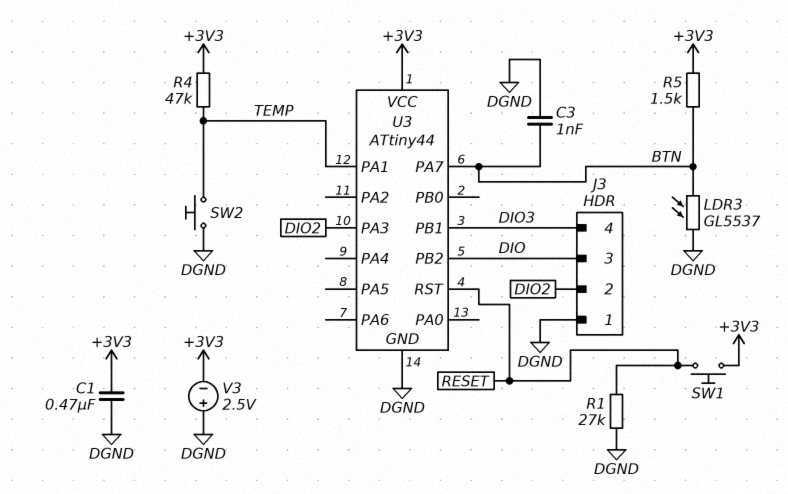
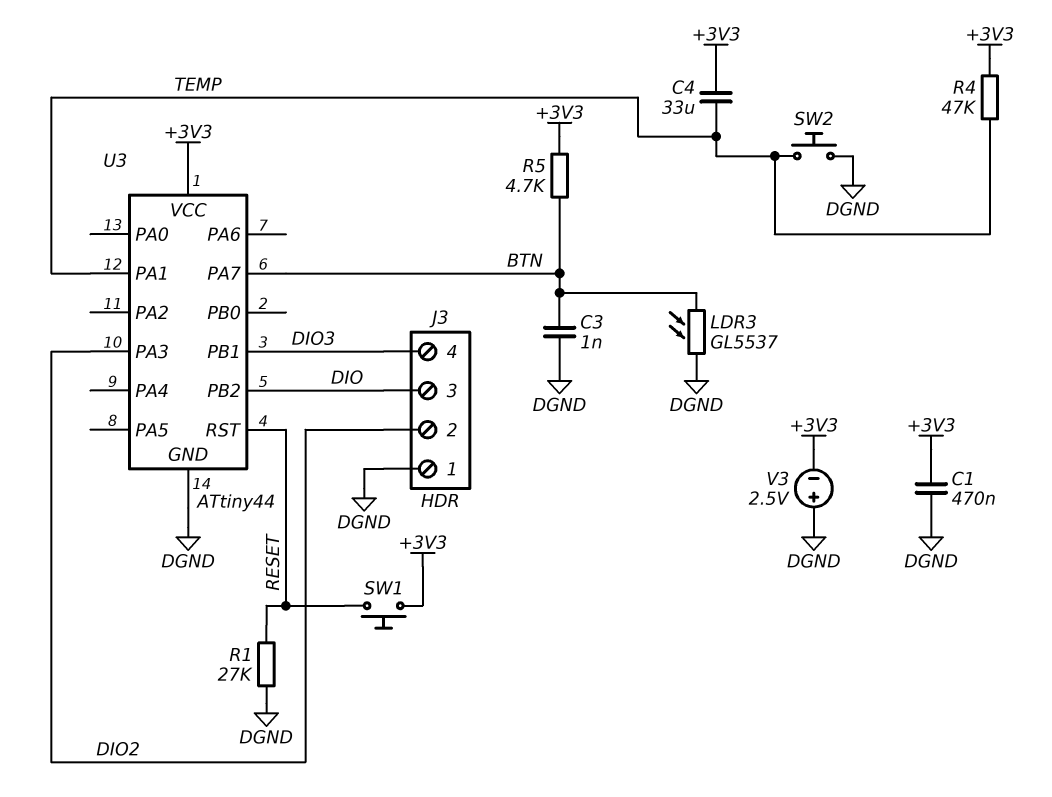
C4: none -> 33uF (+3V3, TEMP)
R5: 1.5k (+3V3, BTN) -> 4.7k (+3V3, BTN)

